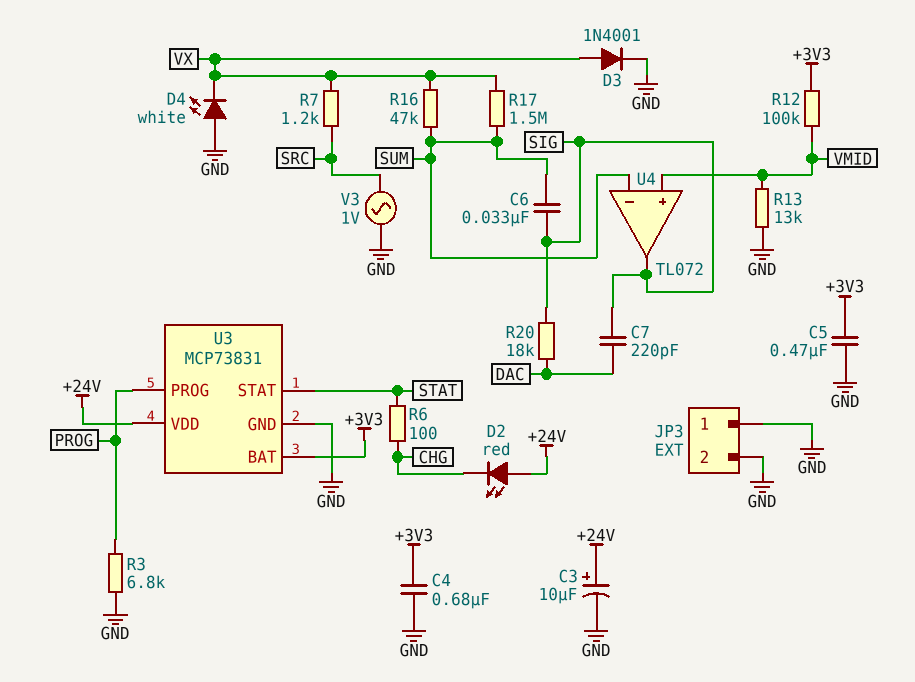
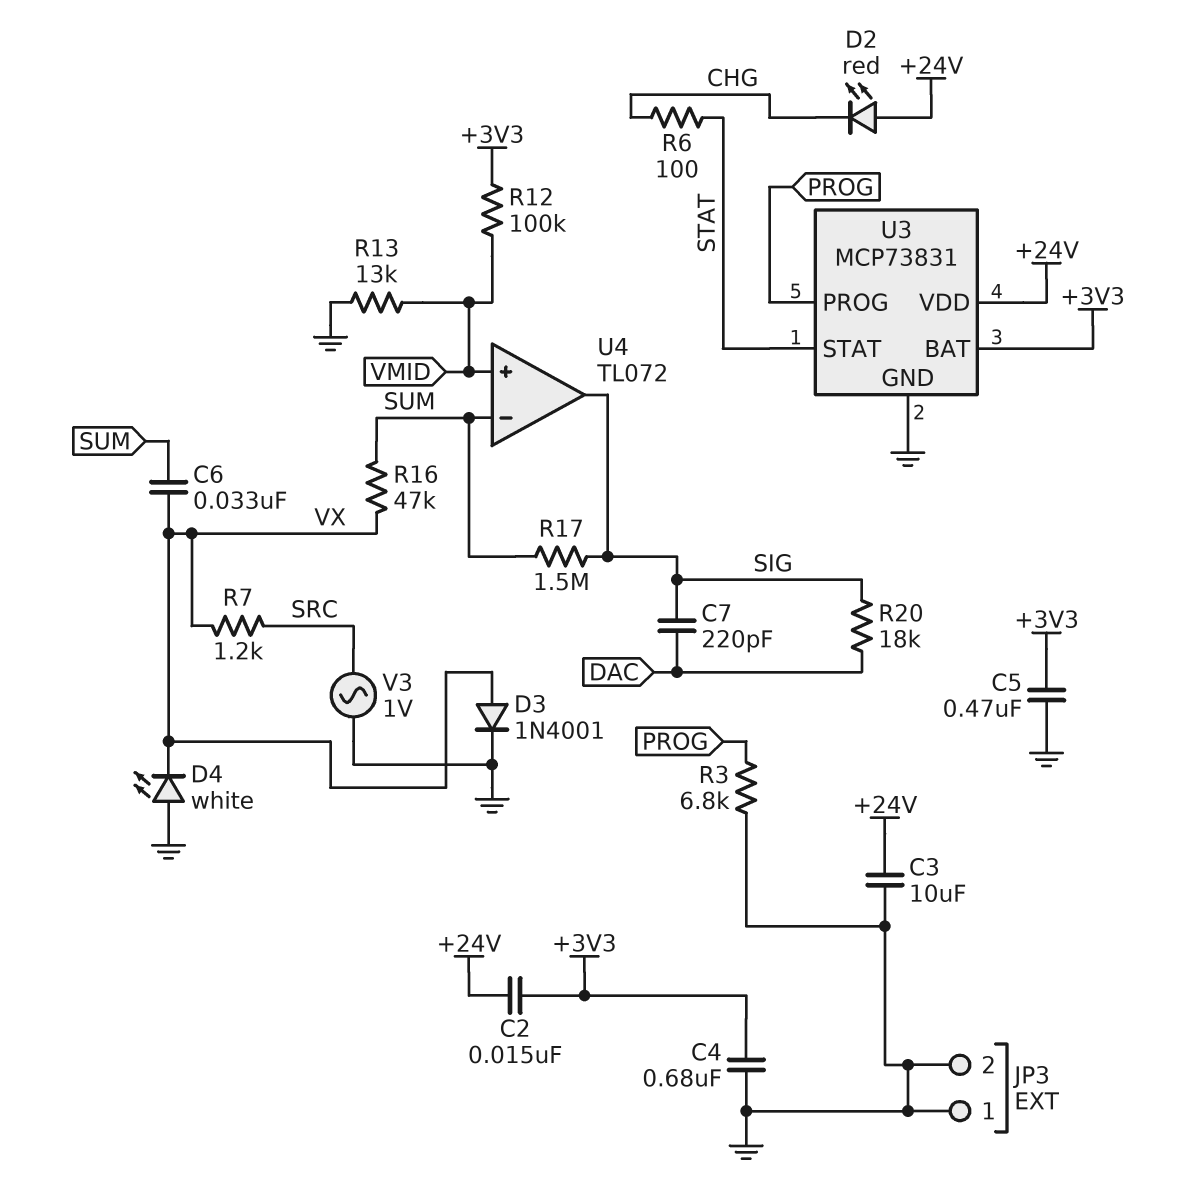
C2: none -> 15nF (+3V3, +24V)
C3: 10uF (plus +24V, minus GND) -> 10uF (+24V, GND)
C6: 33nF (SIG, SUM) -> 33nF (SUM, VX)
R17: 1.5M (SUM, VX) -> 1.5M (SIG, SUM)

